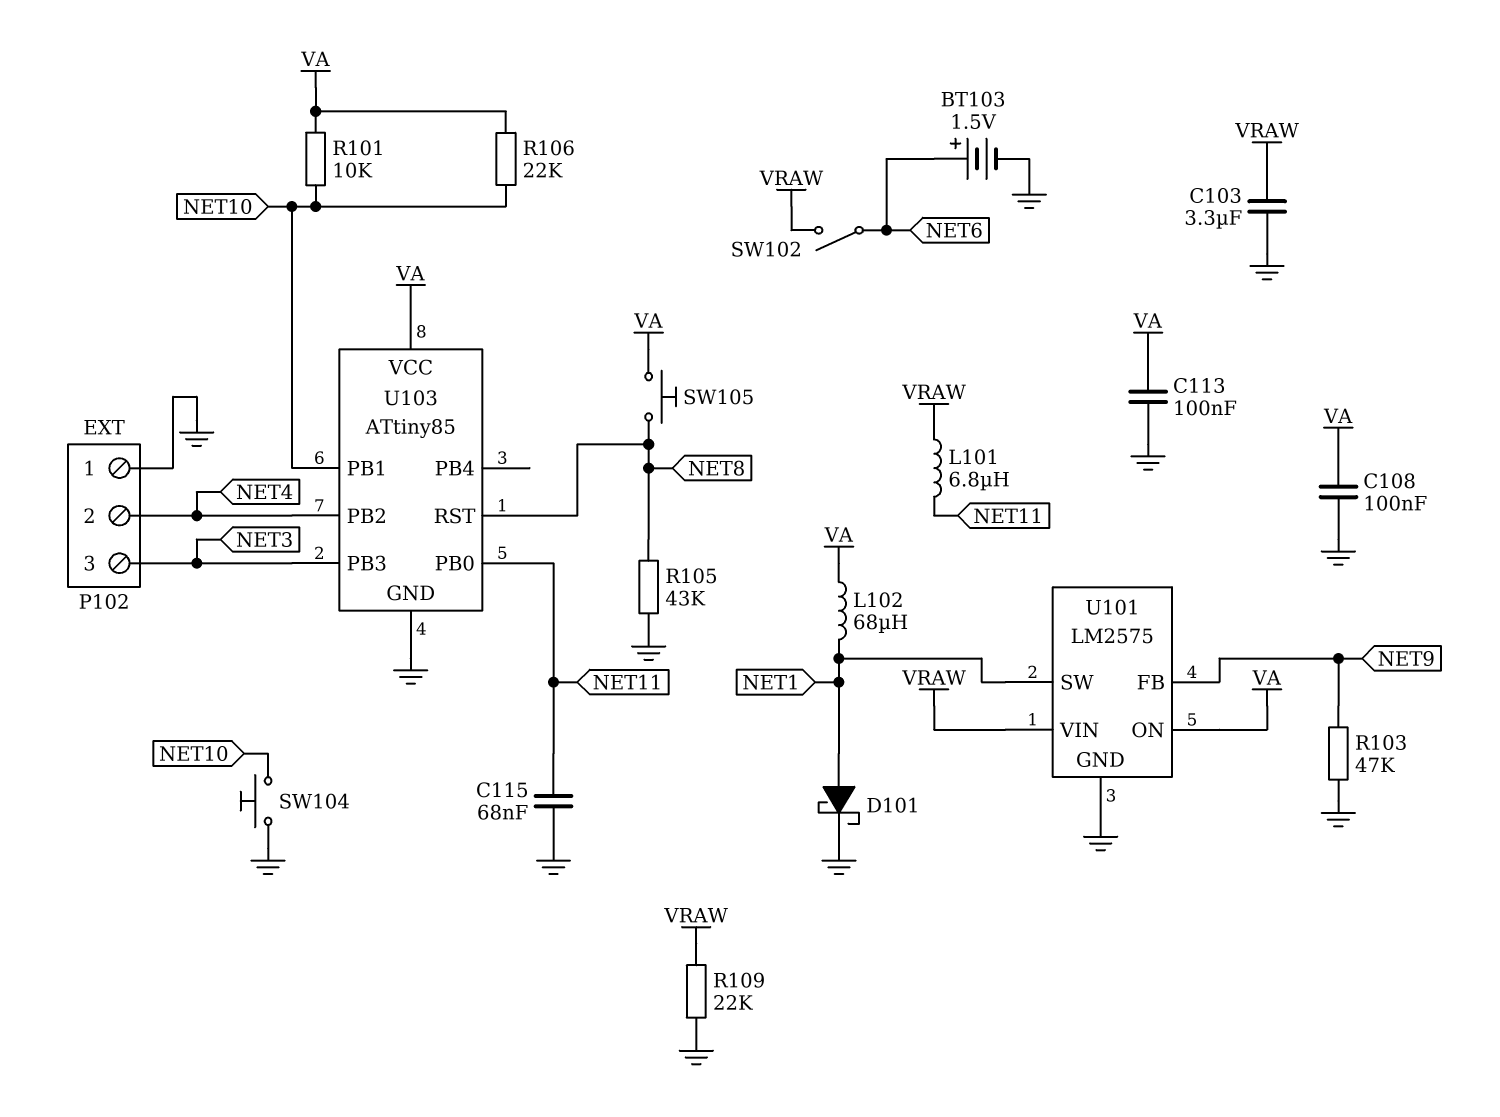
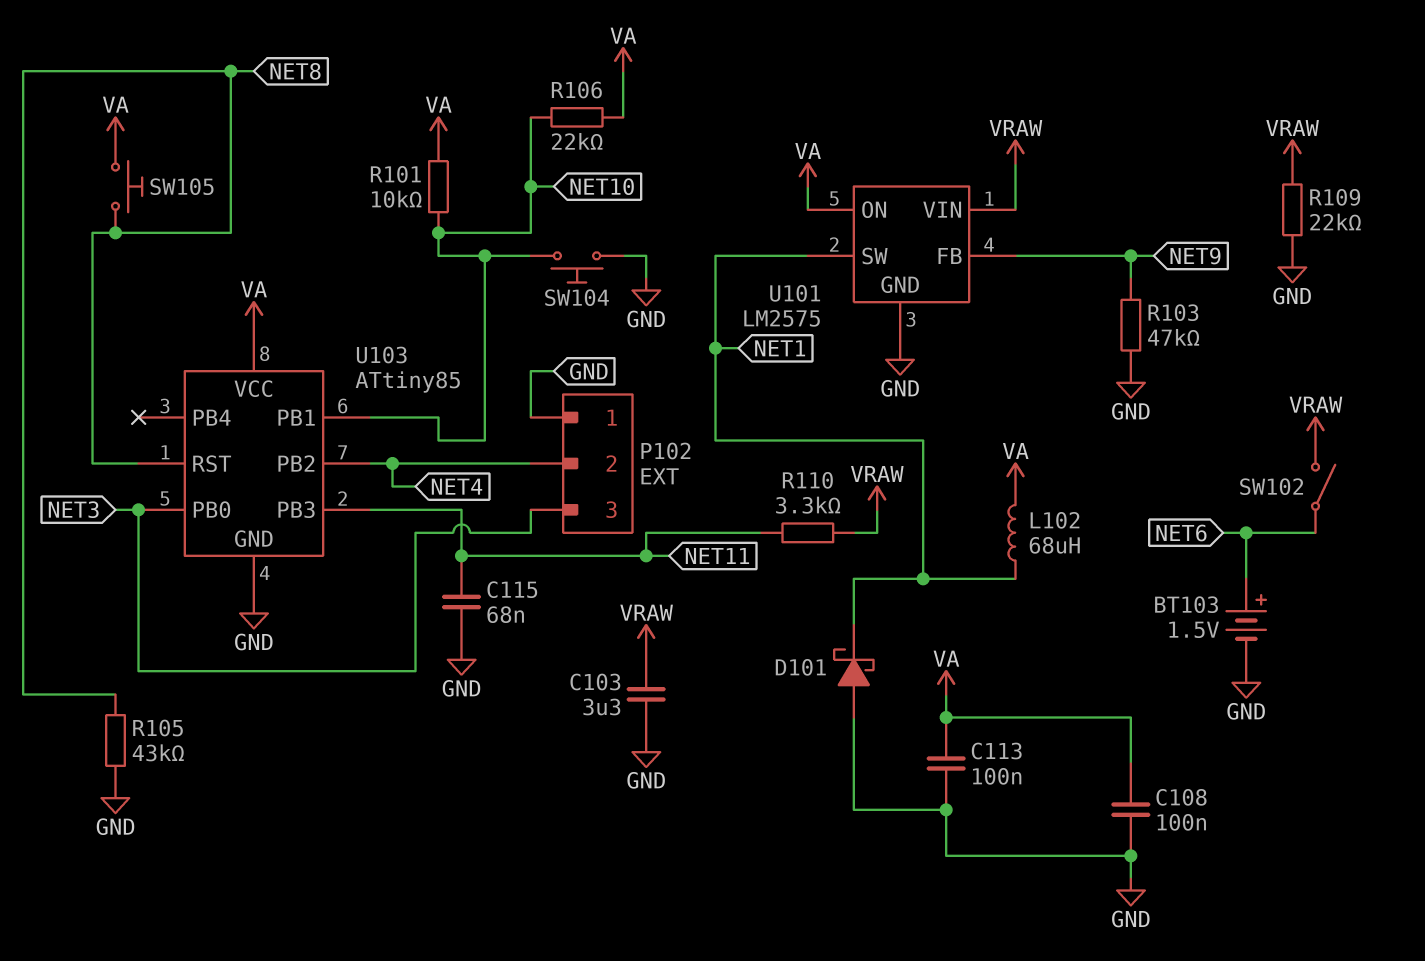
D101: schottky (A NET1, K GND) -> schottky (A GND, K NET1)
L101: 6.8uH (NET11, VRAW) -> none
R110: none -> 3.3k (NET11, VRAW)
U103 pin PB0: NET11 -> NET3
U103 pin PB3: NET3 -> NET11

